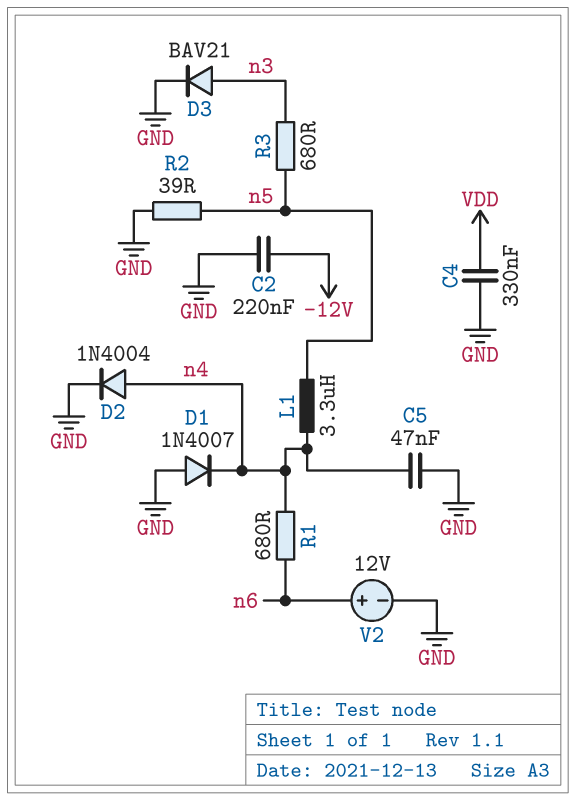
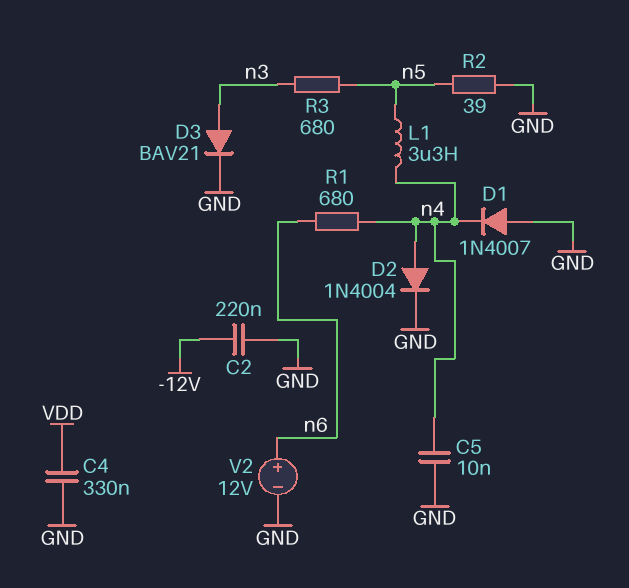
C5: 47nF (GND, n4) -> 10nF (GND, n4)

